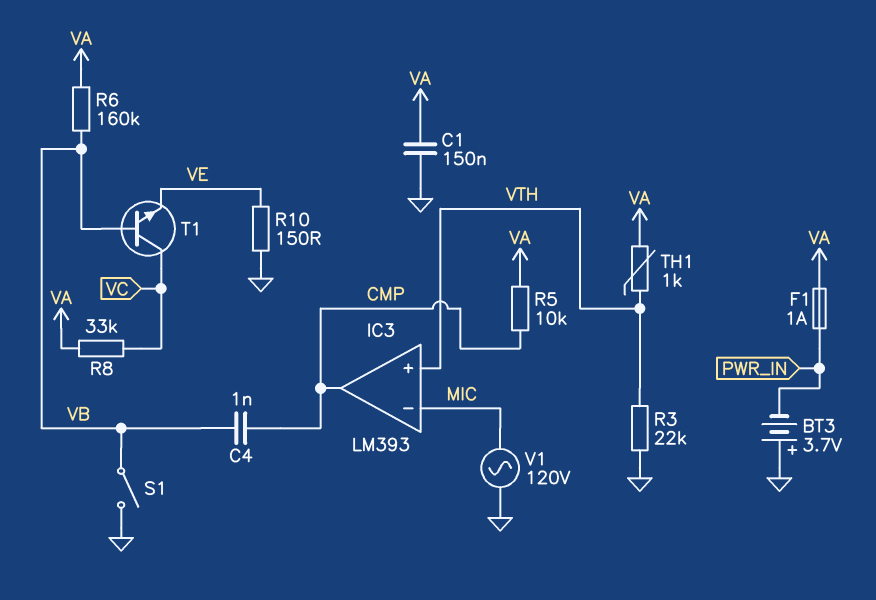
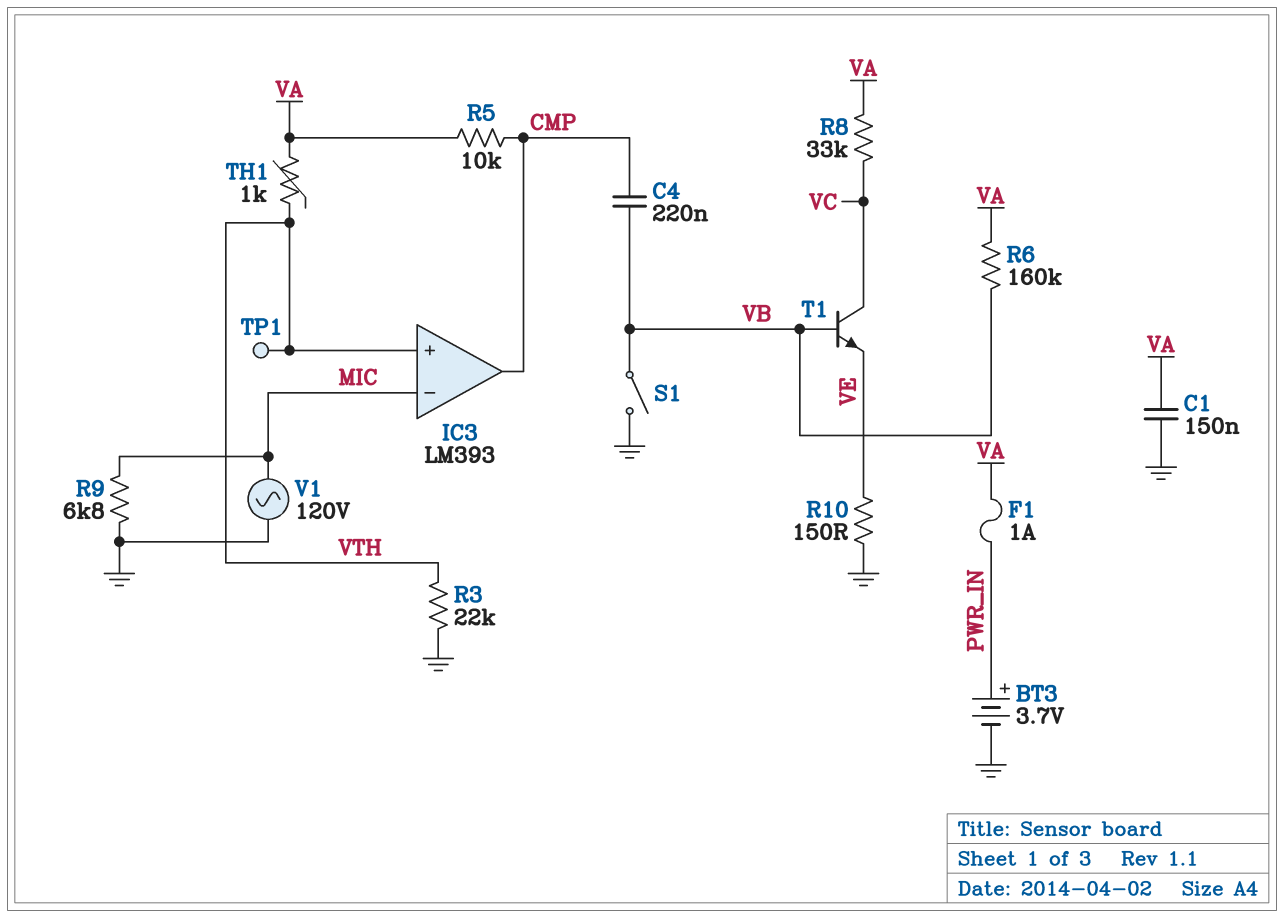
BT3: 3.7V (plus GND, minus PWR_IN) -> 3.7V (plus PWR_IN, minus GND)
C4: 1nF (CMP, VB) -> 220nF (CMP, VB)
R9: none -> 6.8k (GND, MIC)
TP1: none -> test point (VTH)

